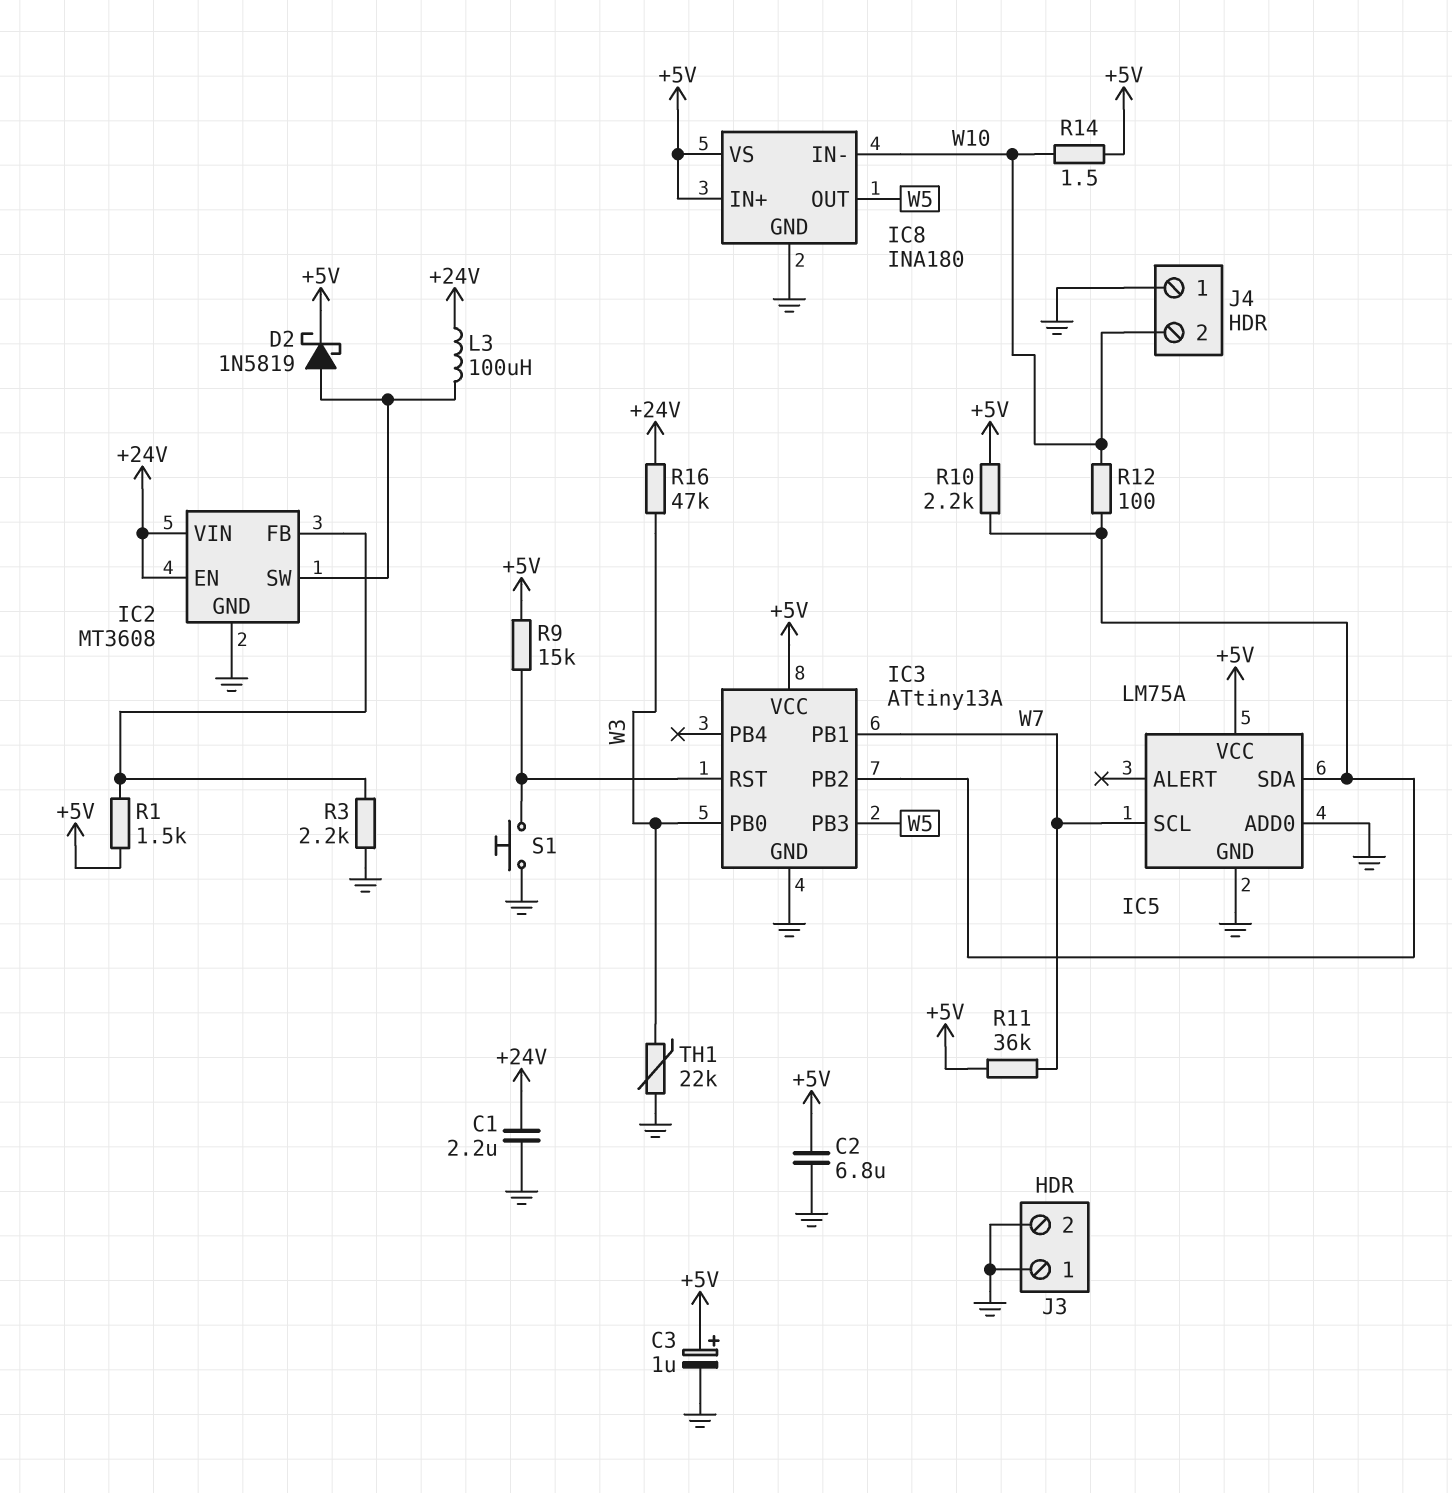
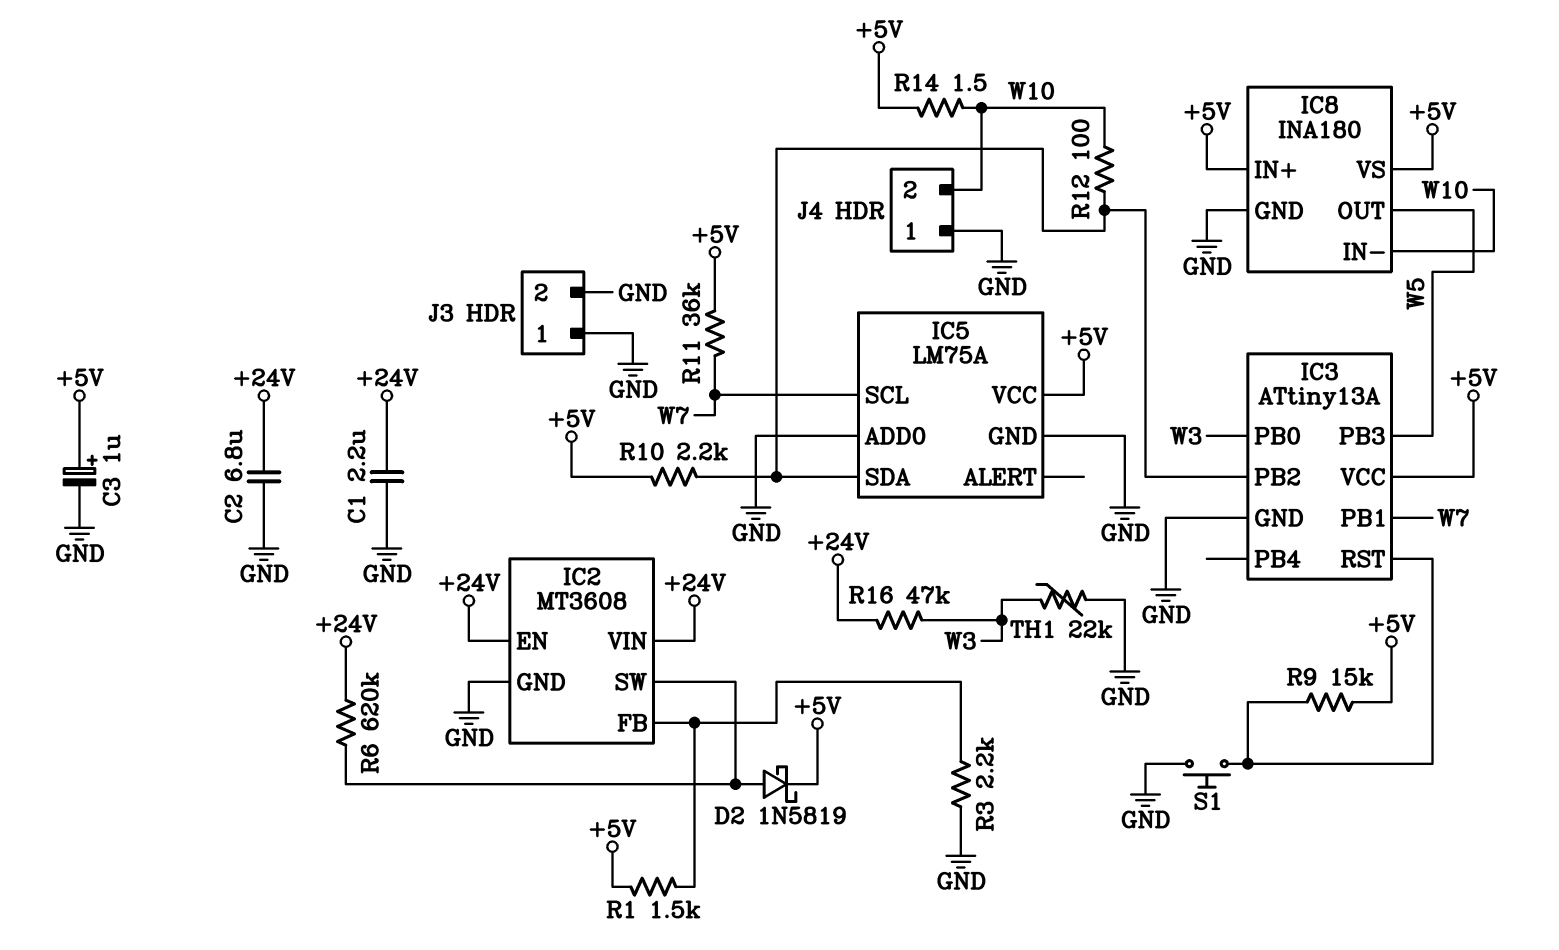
C2: 6.8uF (+5V, GND) -> 6.8uF (+24V, GND)
L3: 100uH (+24V, IC2/SW) -> none
R6: none -> 620k (+24V, IC2/SW)

